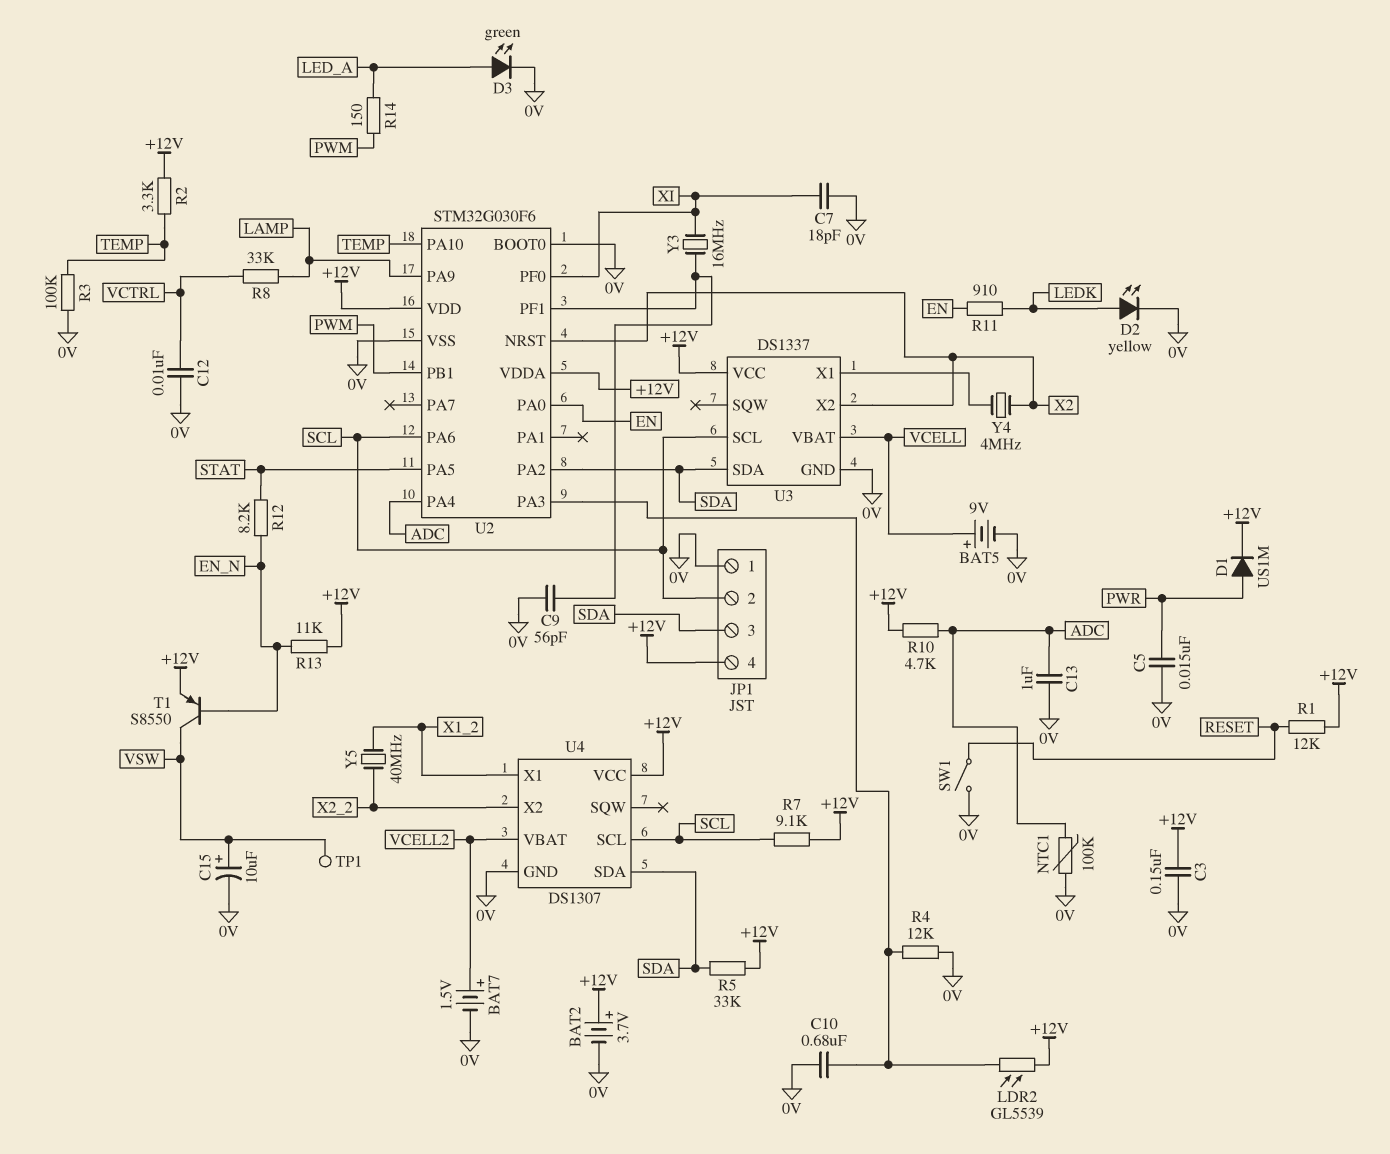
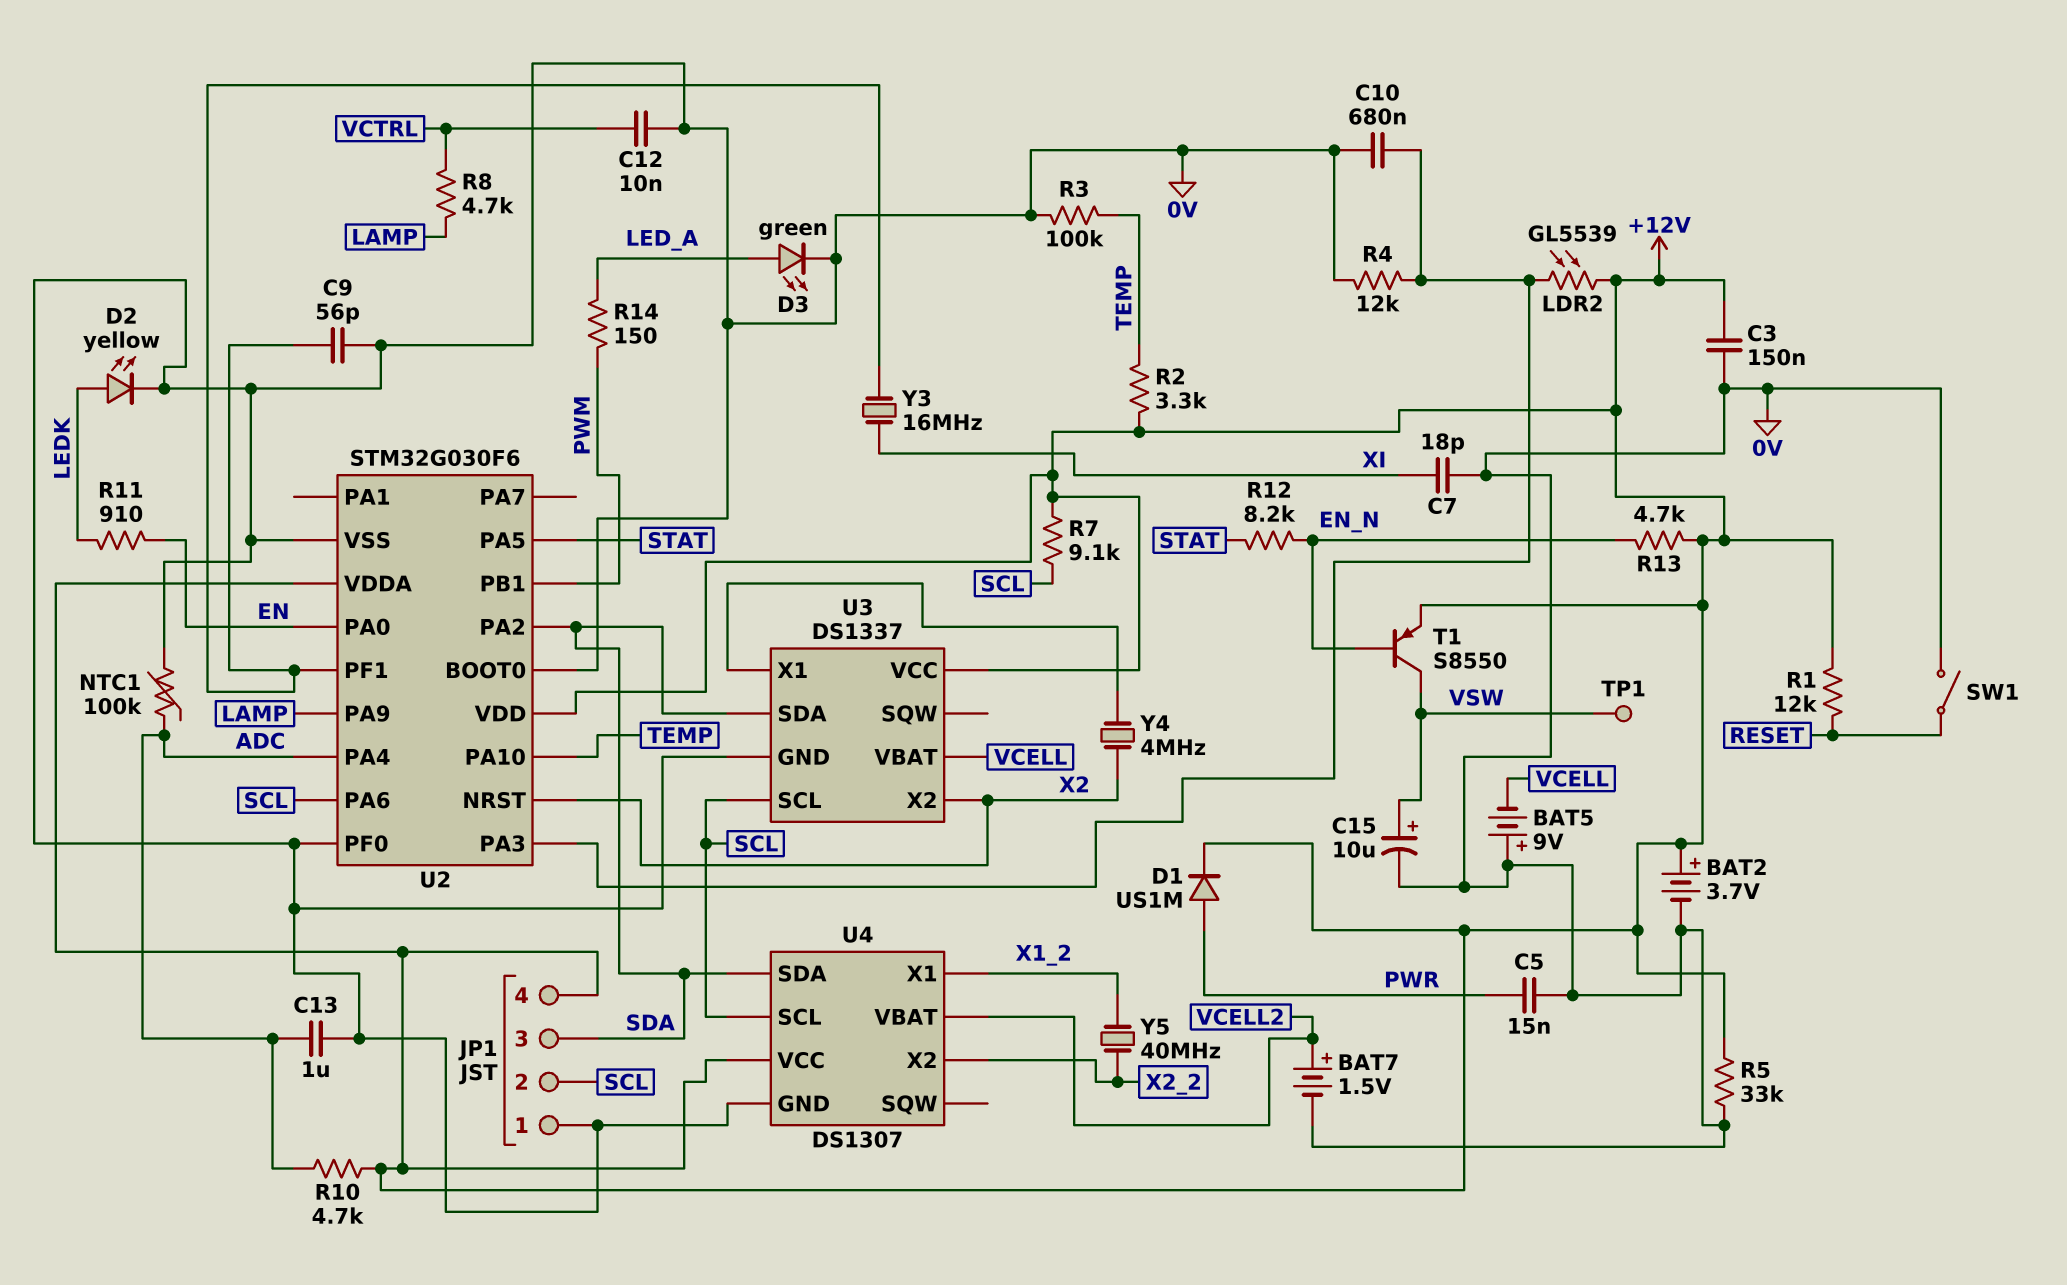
BAT5: 9V (plus VCELL, minus 0V) -> 9V (plus 0V, minus VCELL)
R5: 33k (+12V, SDA) -> 33k (+12V, 0V)
R8: 33k (LAMP, VCTRL) -> 4.7k (LAMP, VCTRL)
R13: 11k (+12V, EN_N) -> 4.7k (+12V, EN_N)
U2 pin PF0: XI -> 0V

